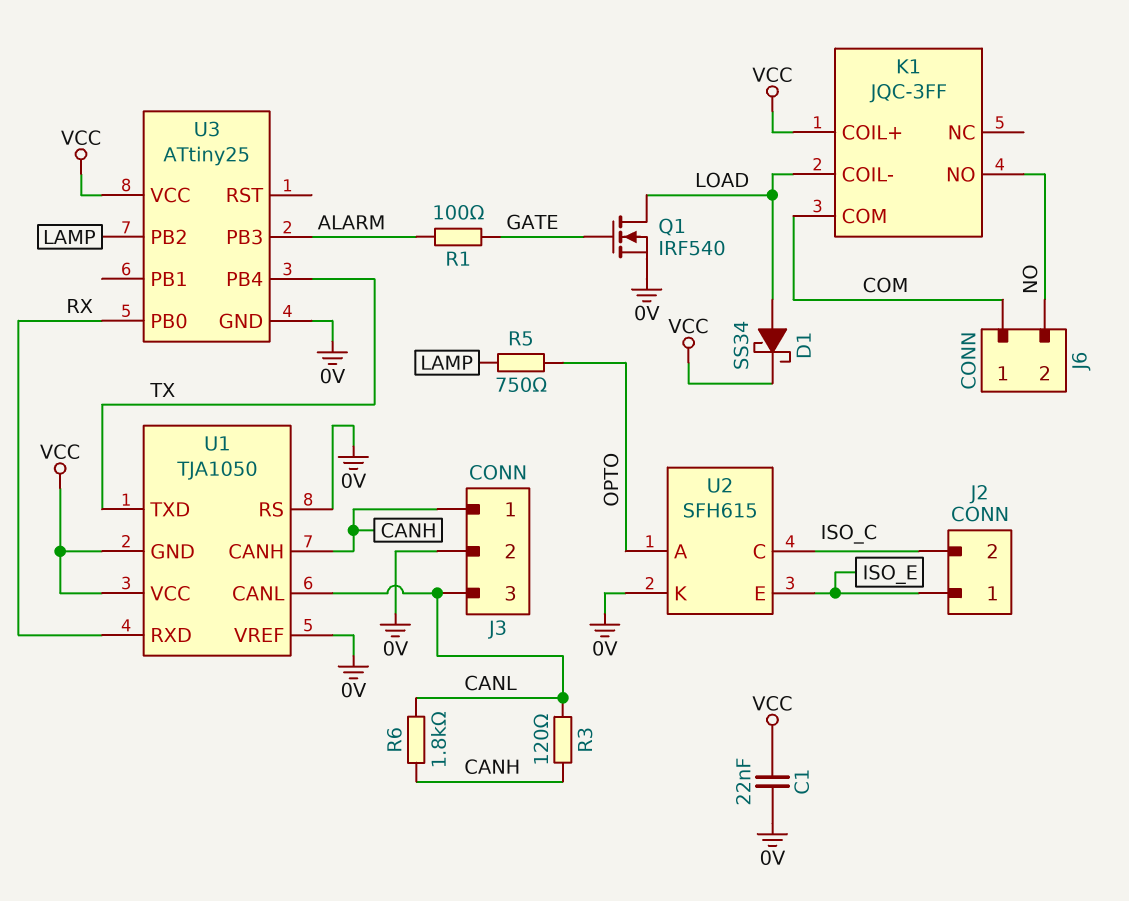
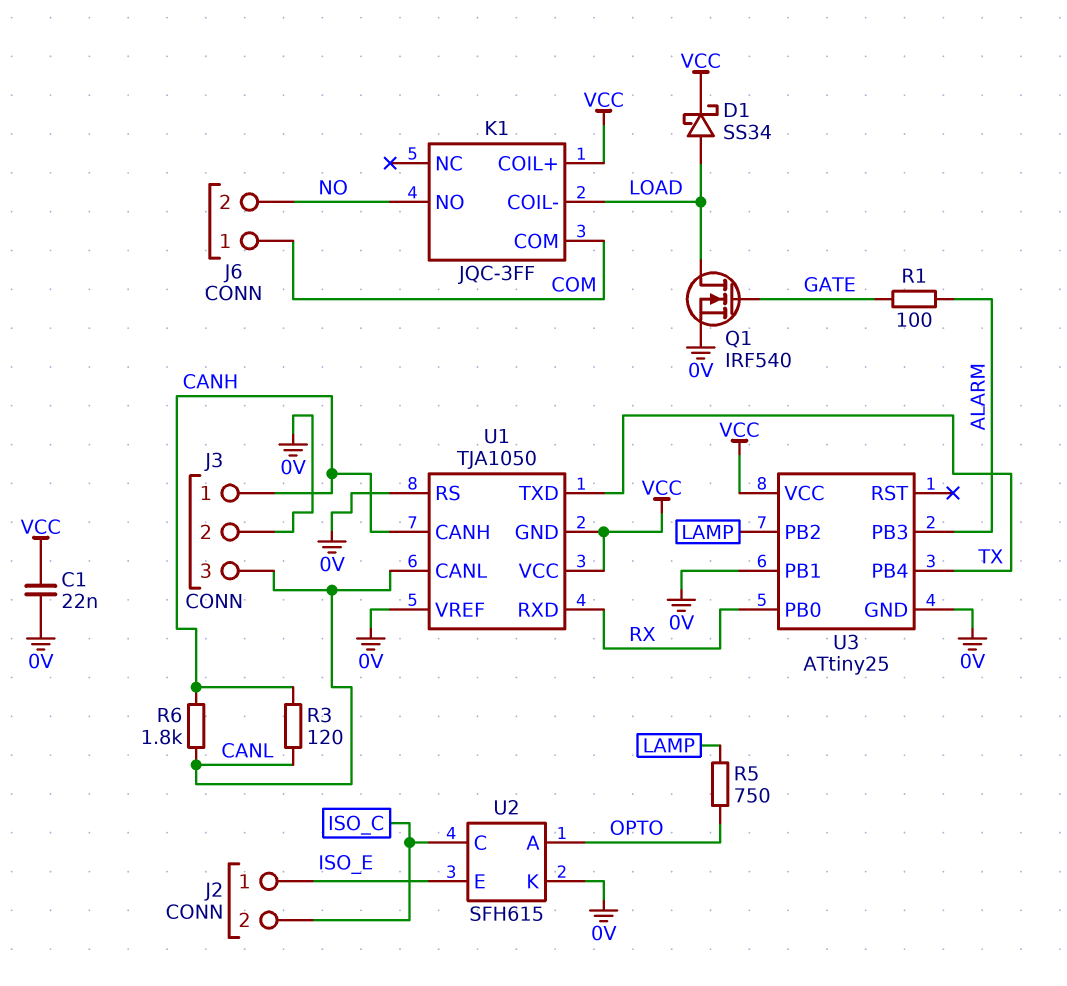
U3 pin PB1: none -> 0V

